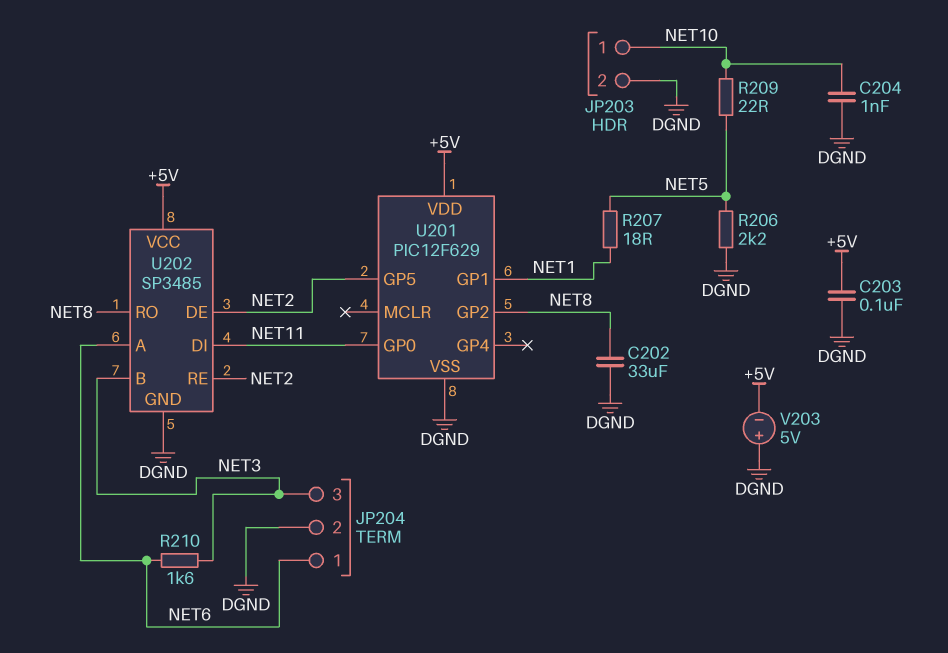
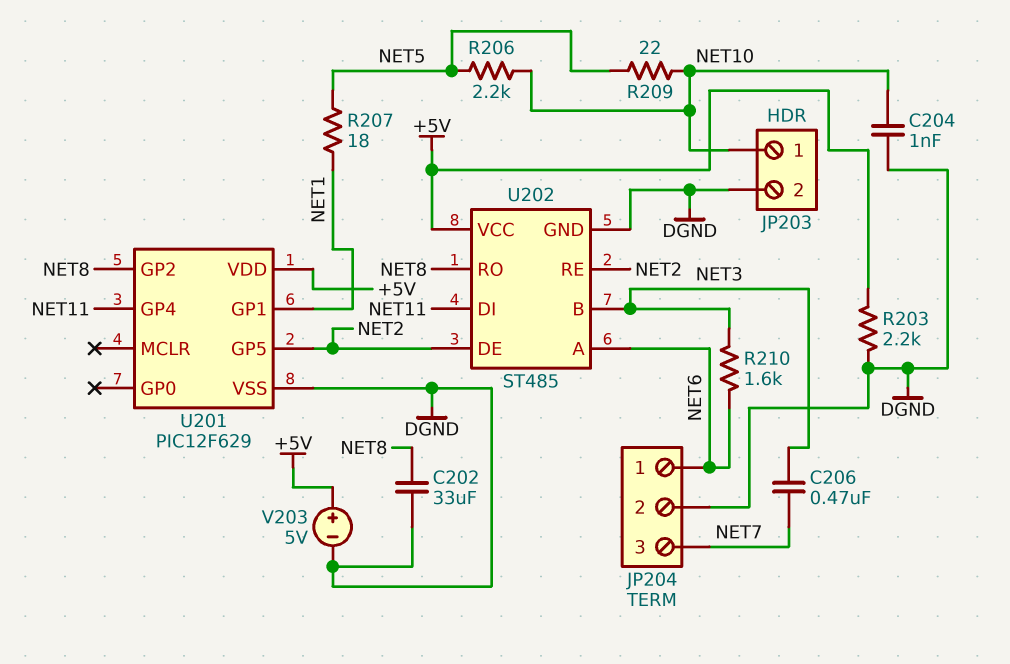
C203: 100nF (+5V, DGND) -> none
C206: none -> 470nF (NET3, NET7)
JP204 pin 3: NET3 -> NET7
R203: none -> 2.2k (+5V, DGND)
R206: 2.2k (DGND, NET5) -> 2.2k (NET5, NET10)
U201 pin GP0: NET11 -> none
U201 pin GP4: none -> NET11
U202: SP3485 -> ST485
V203: 5V (plus DGND, minus +5V) -> 5V (plus +5V, minus DGND)

